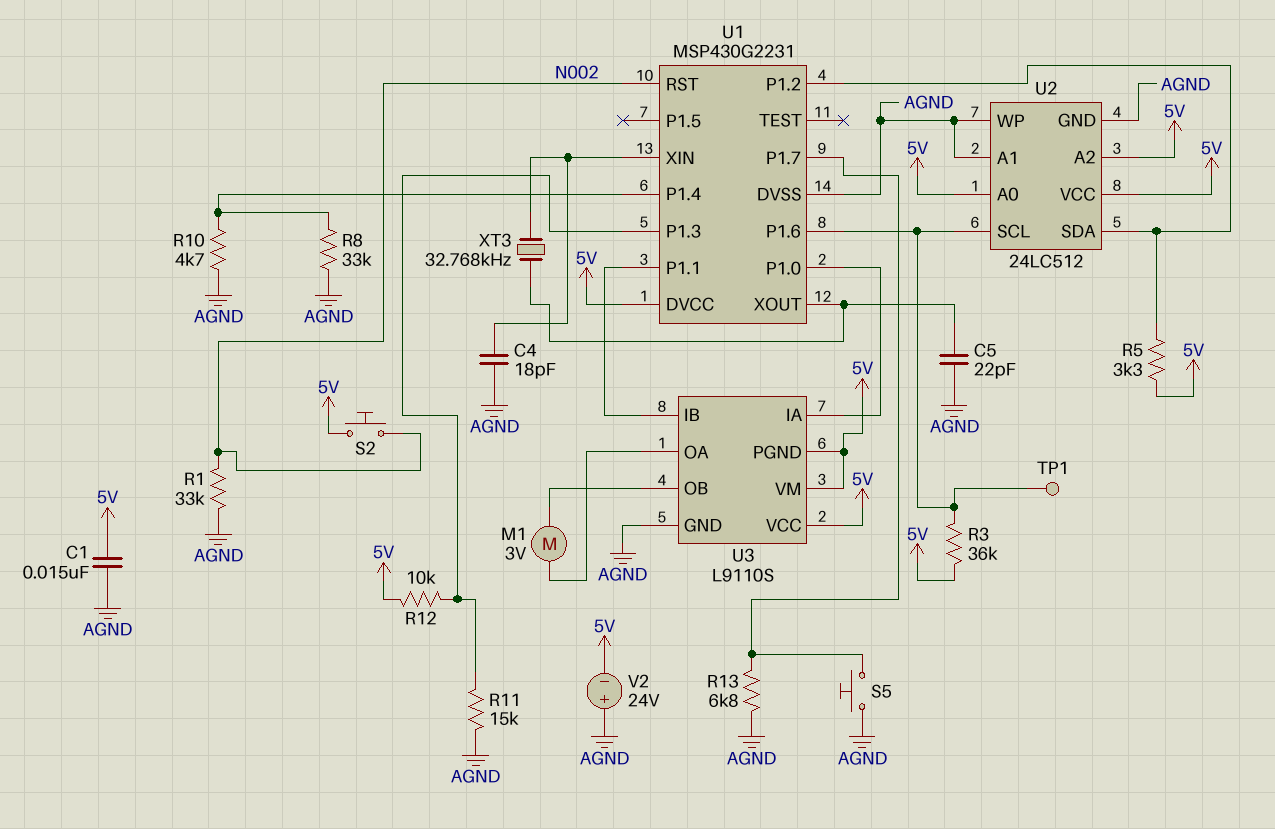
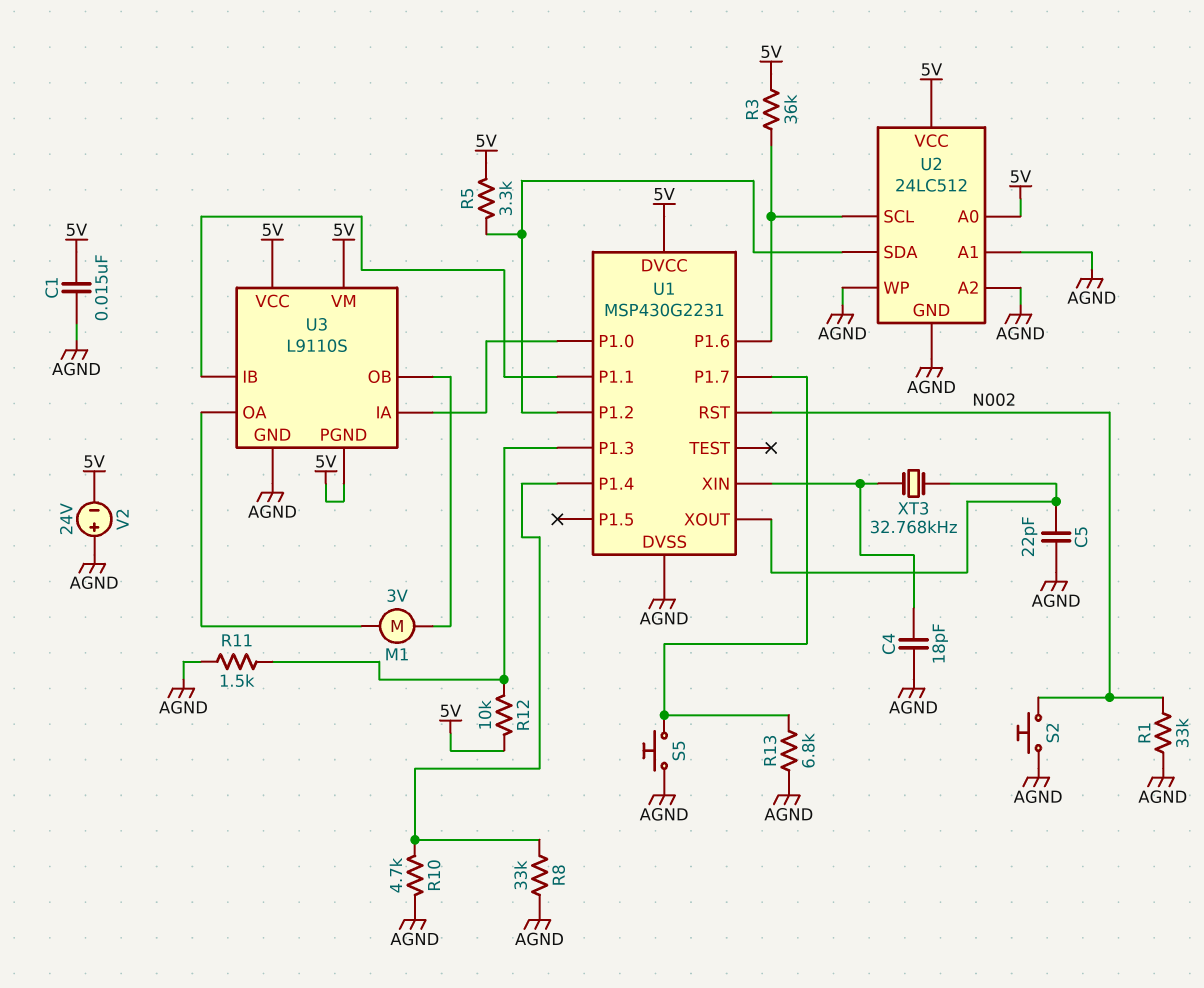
R11: 15k (AGND, U1/P1.3) -> 1.5k (AGND, U1/P1.3)
S2: button (5V, N002) -> button (AGND, N002)
TP1: test point (U1/P1.6) -> none
U2 pin A2: 5V -> AGND

